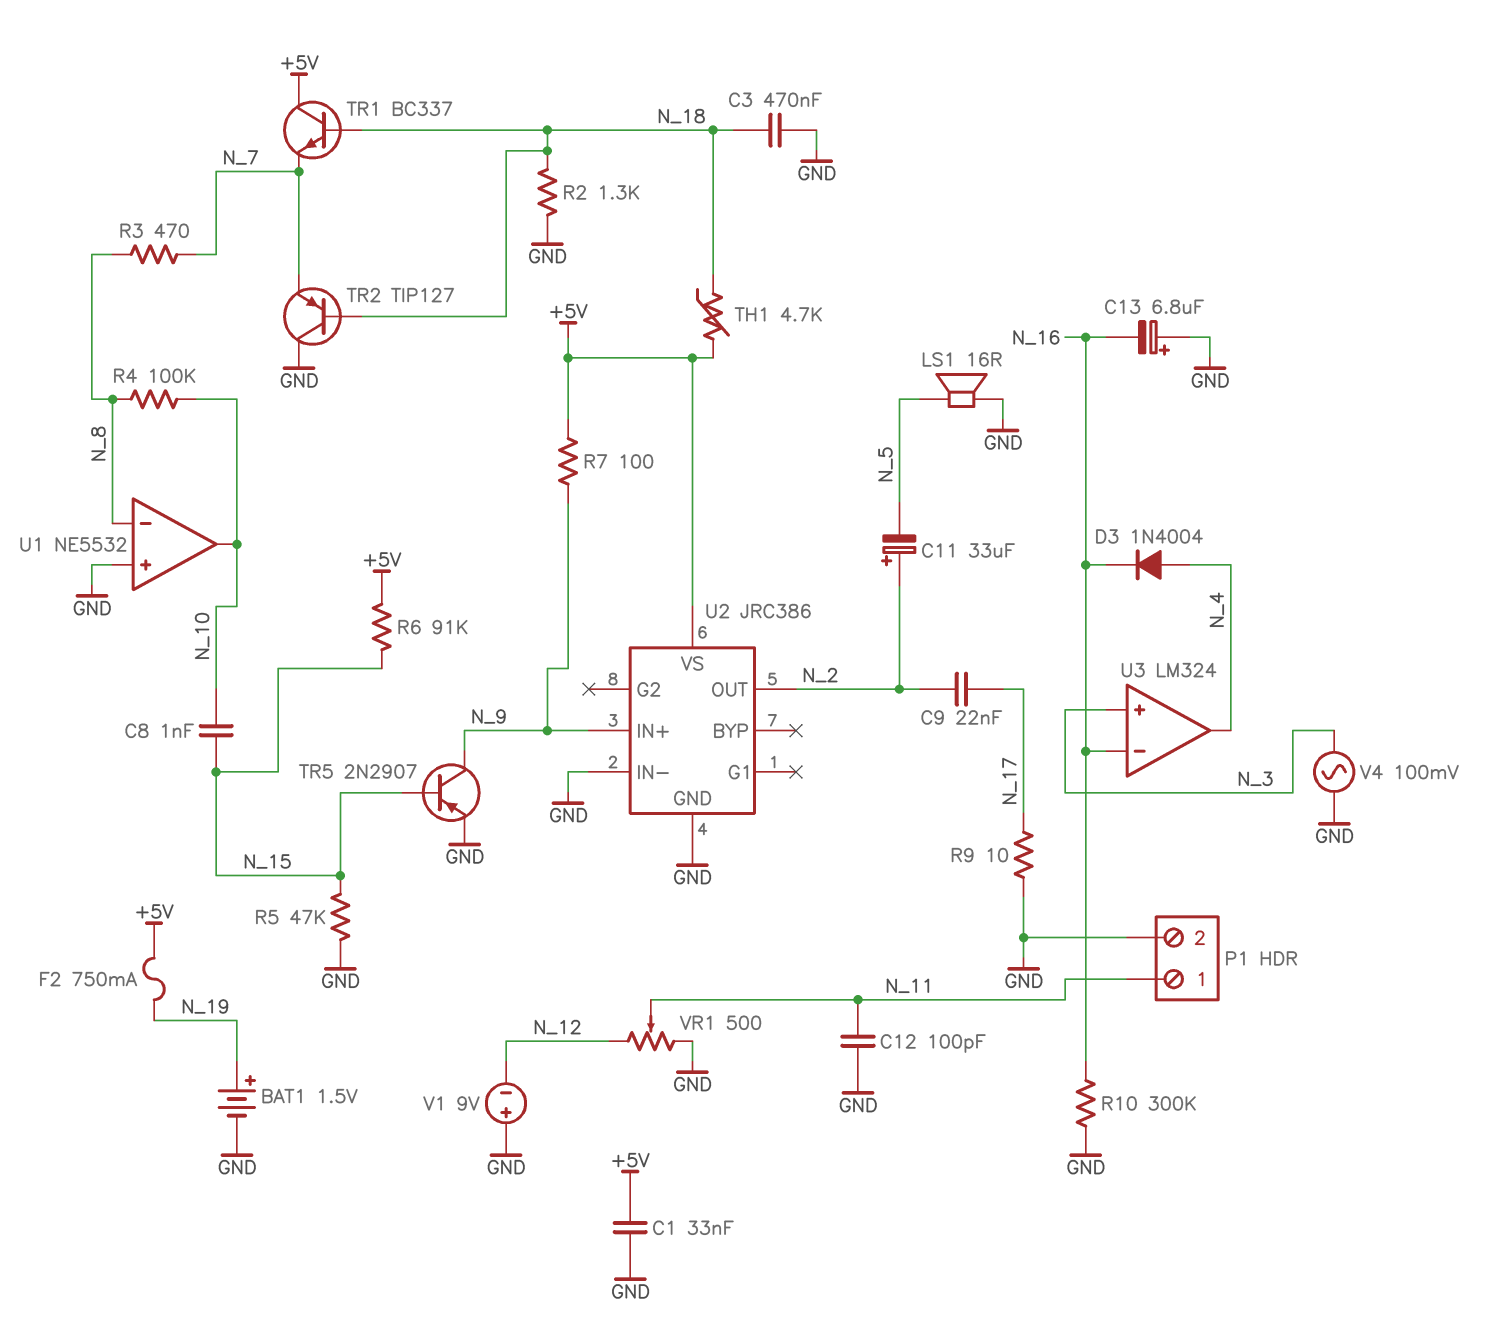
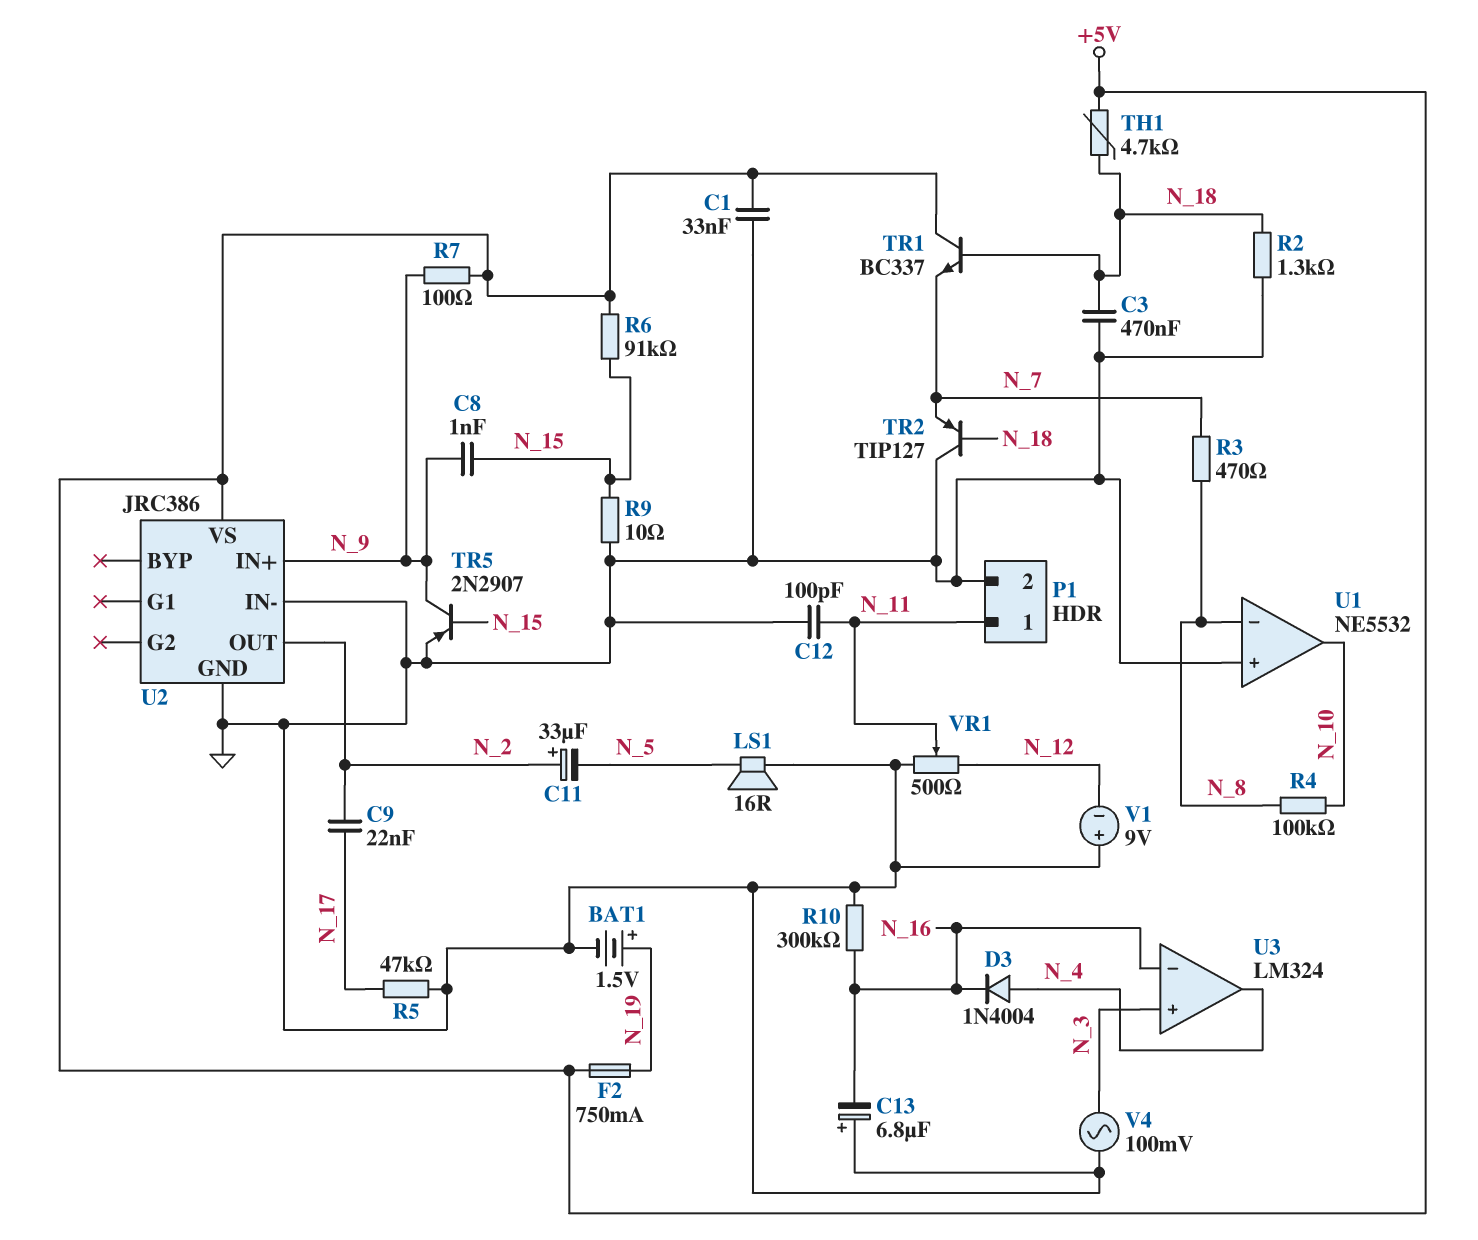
C8: 1nF (N_10, N_15) -> 1nF (N_9, N_15)
R5: 47k (GND, N_15) -> 47k (GND, N_17)
R9: 10 (GND, N_17) -> 10 (GND, N_15)

